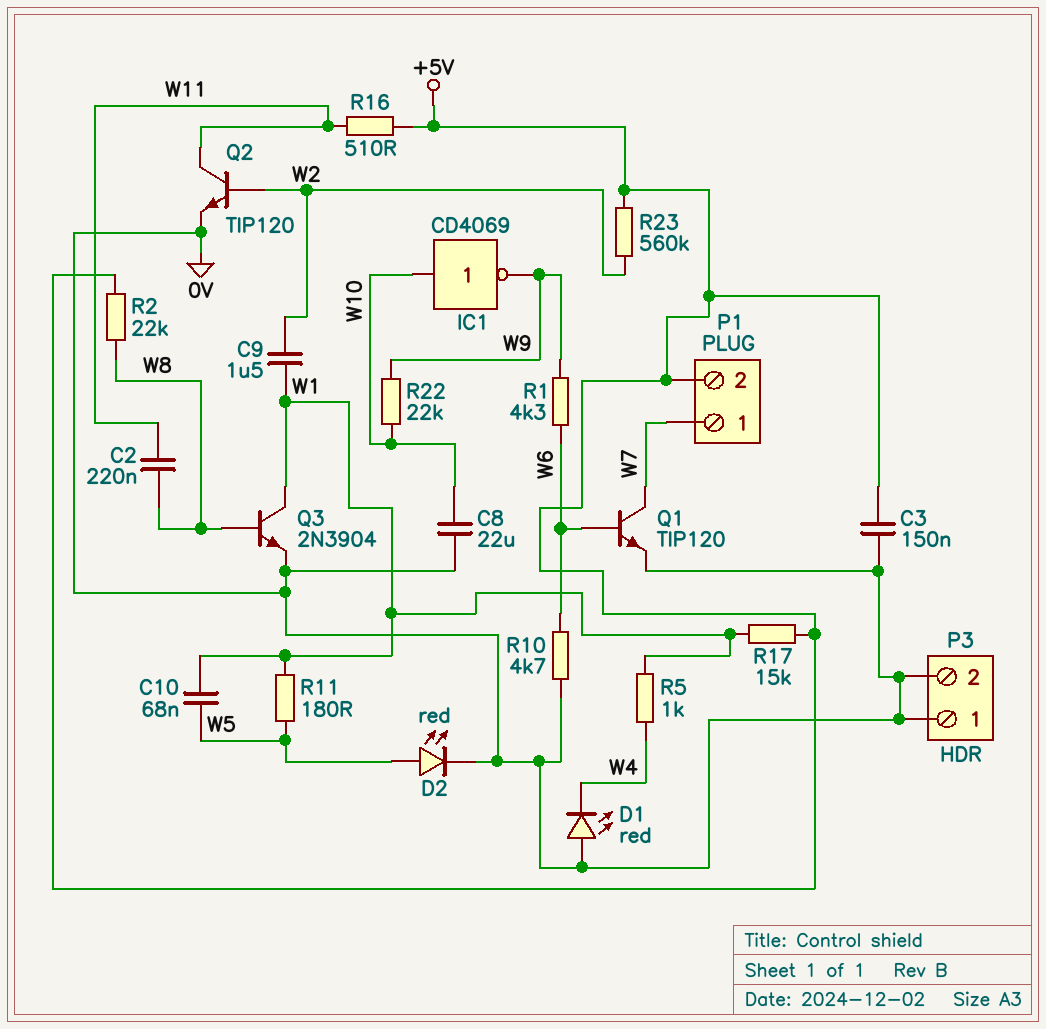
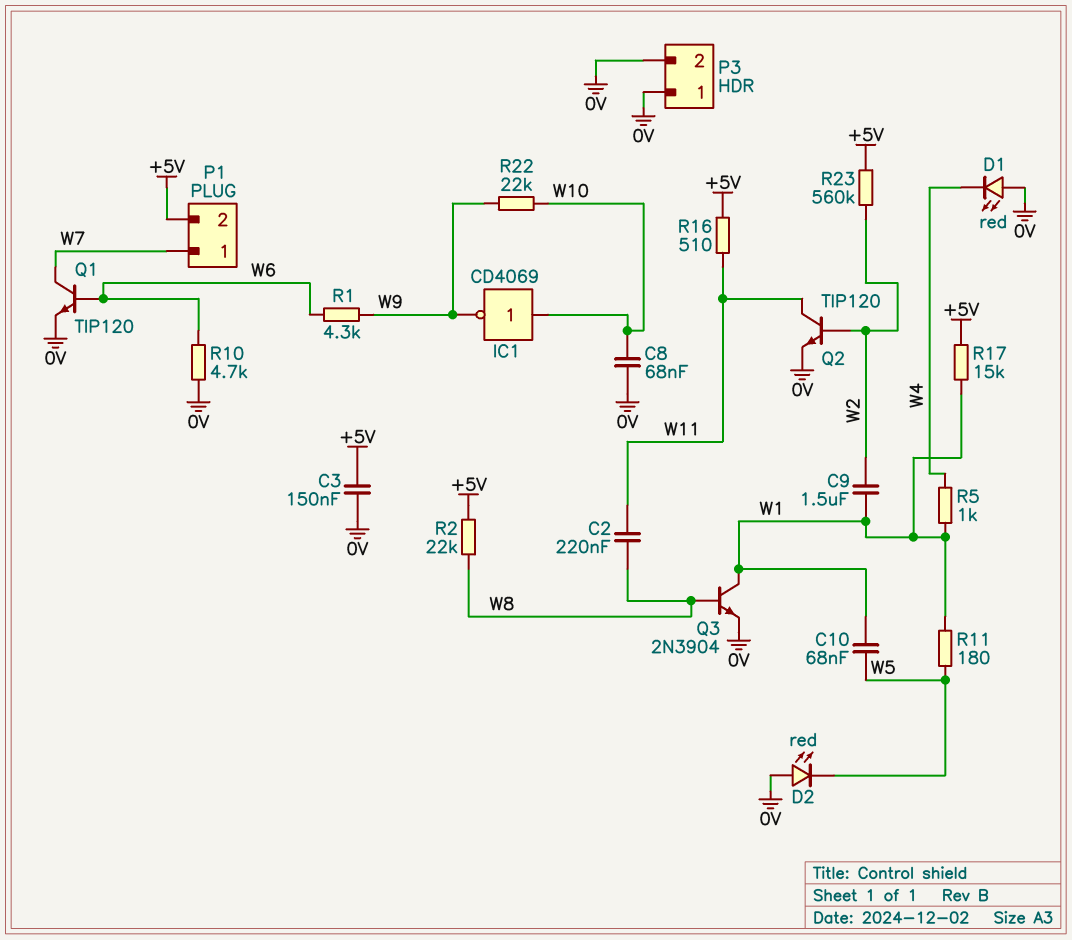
C8: 22uF (0V, W10) -> 68nF (0V, W10)
D2: LED red (A W5, K 0V) -> LED red (A 0V, K W5)

